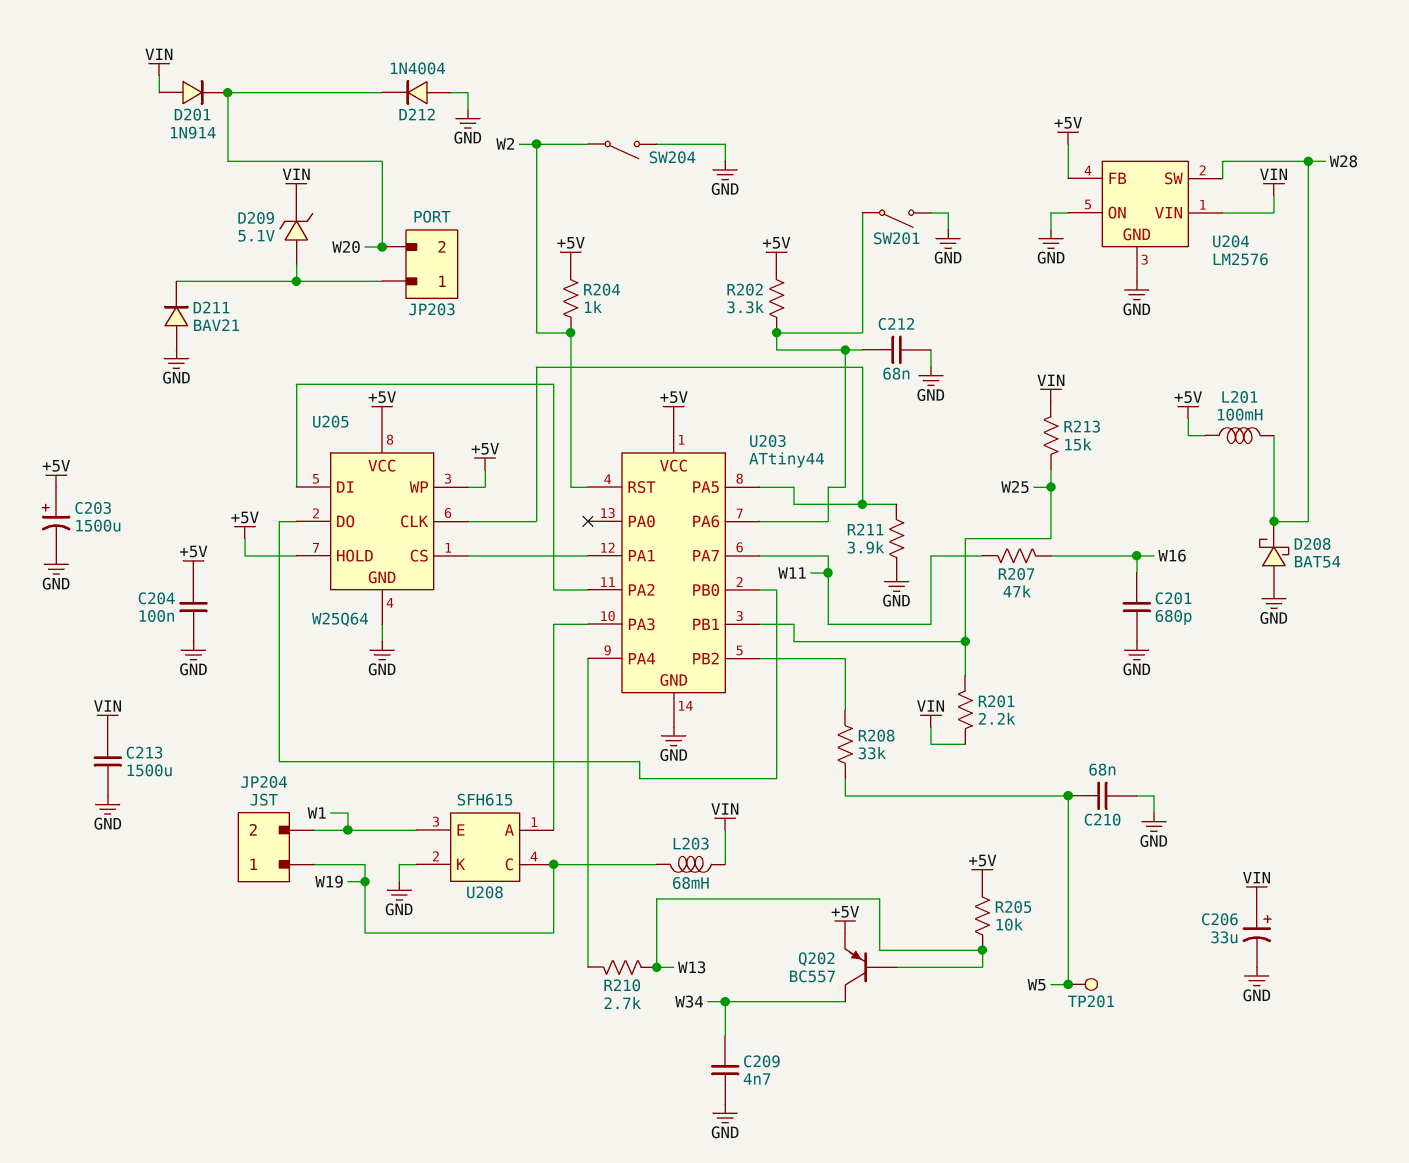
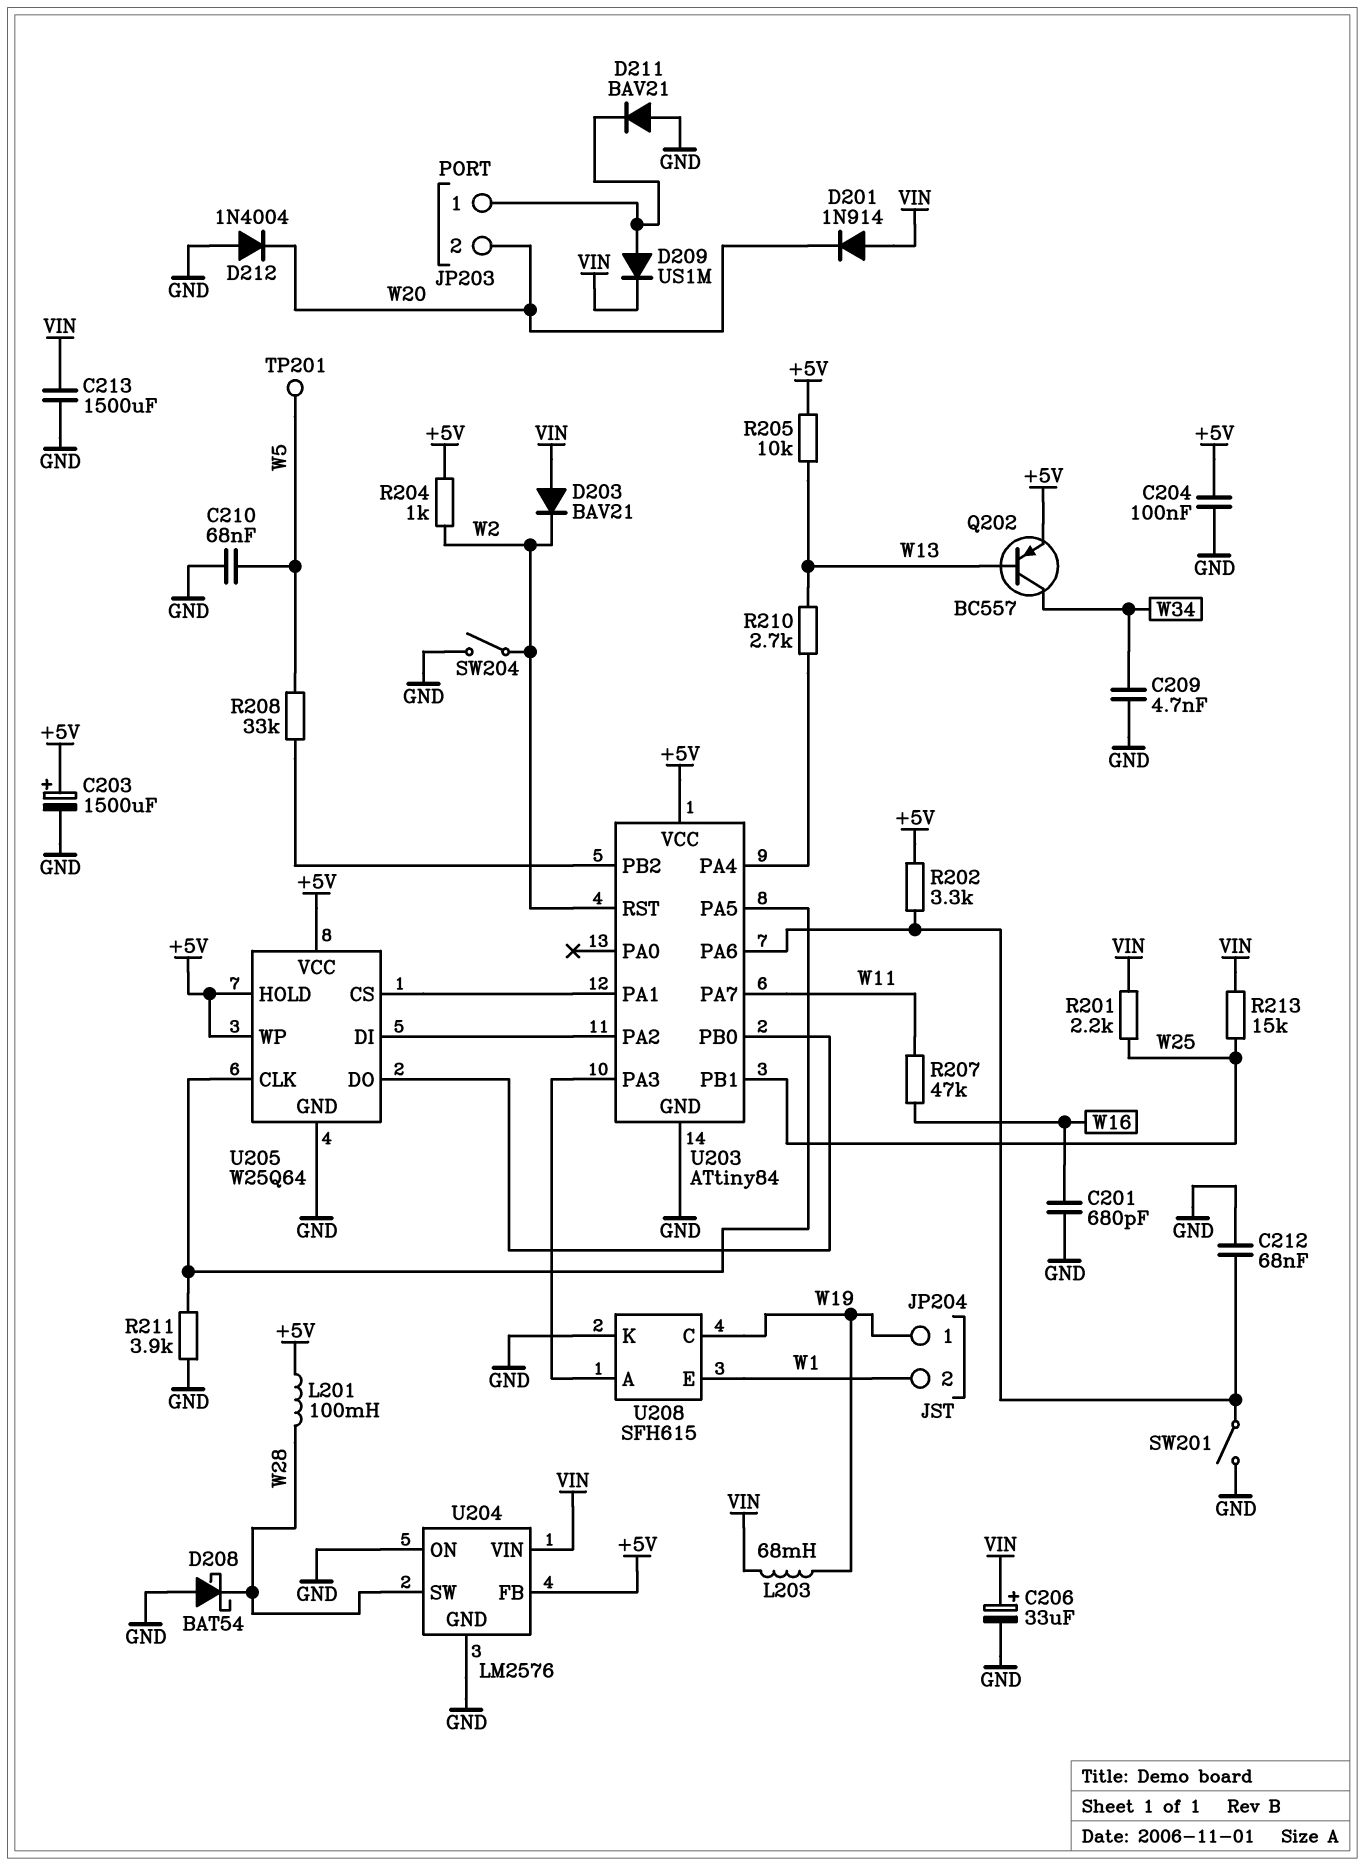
D203: none -> diode BAV21 (A VIN, K W2)
D209: zener 5.1V (A JP203/1, K VIN) -> diode US1M (A JP203/1, K VIN)
U203: ATtiny44 -> ATtiny84

